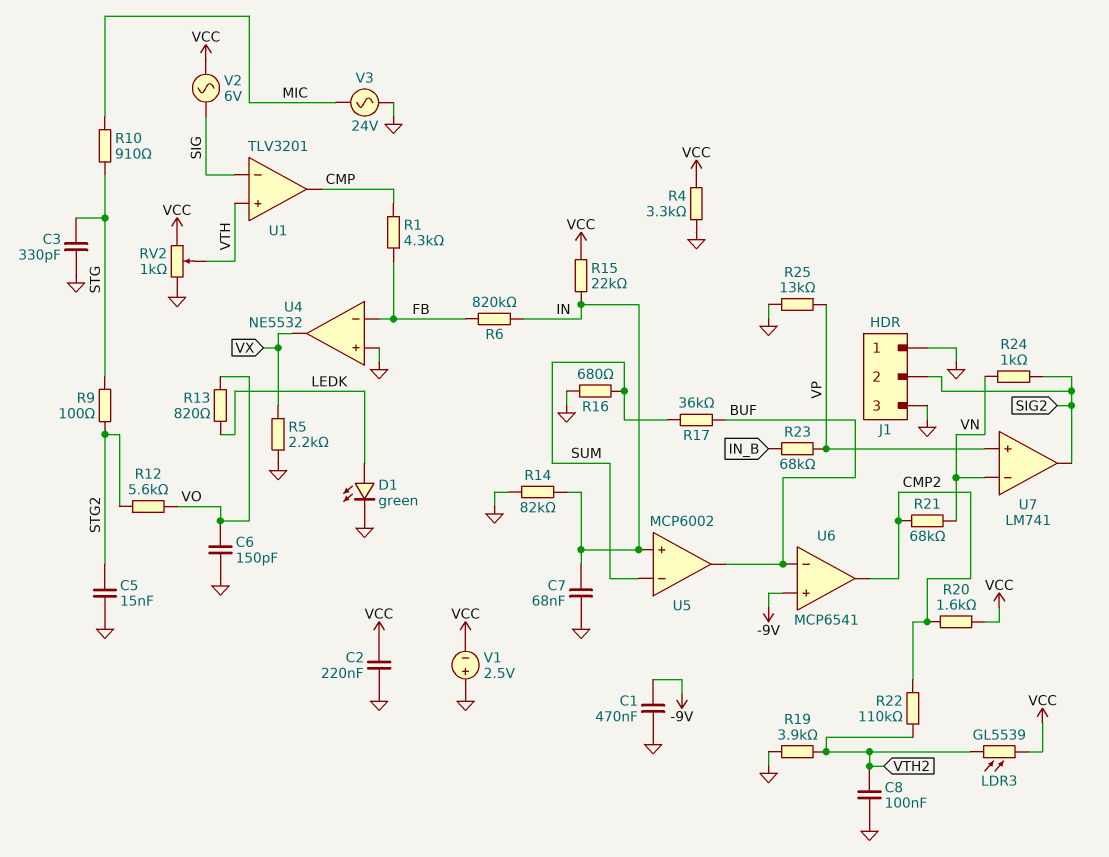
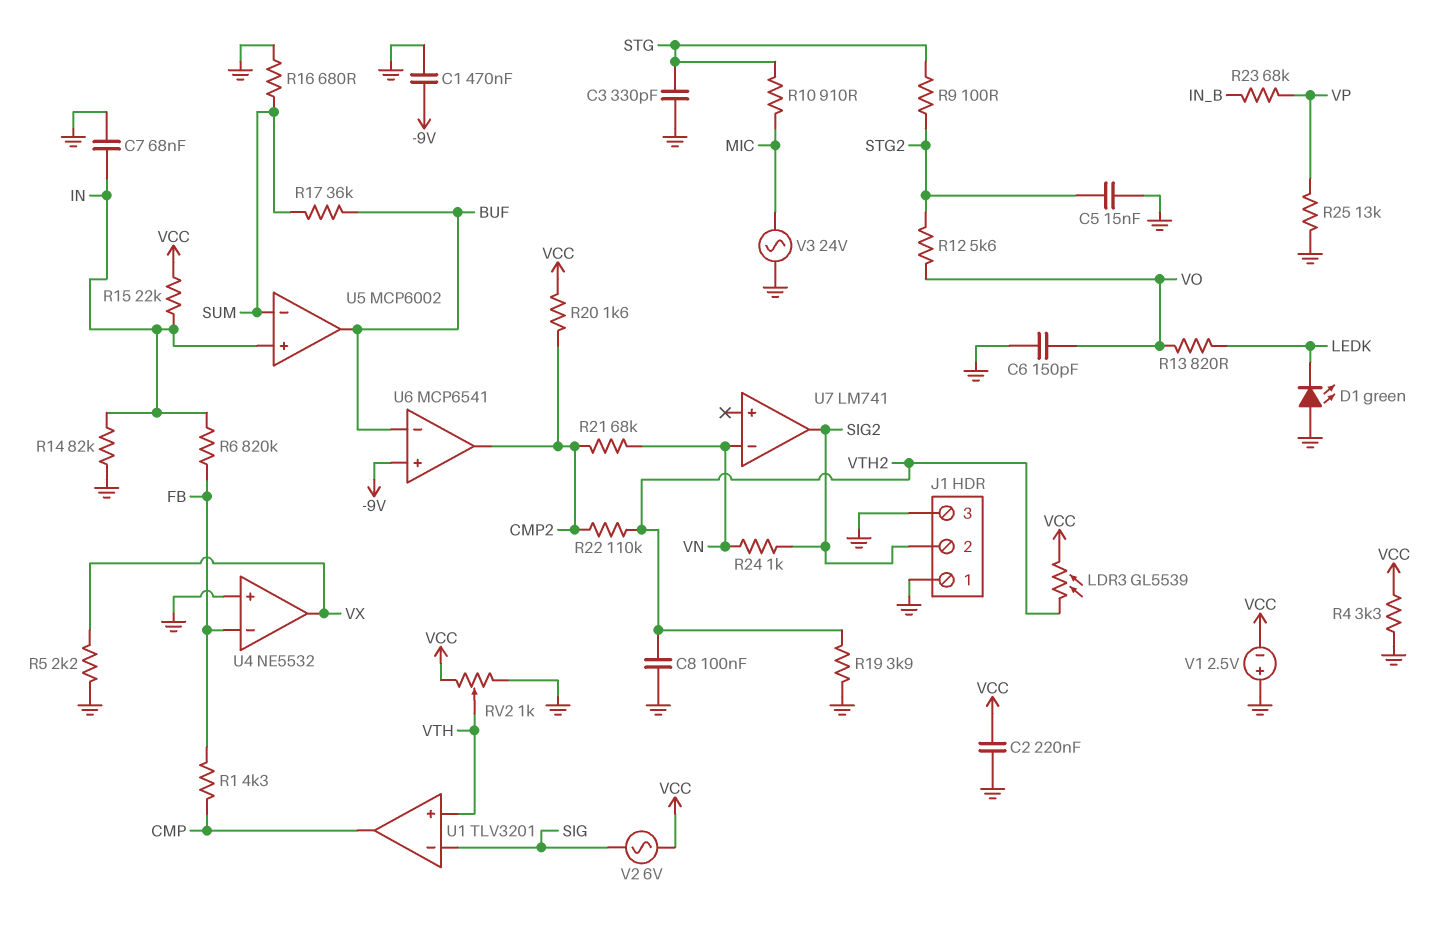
D1: LED green (A LEDK, K GND) -> LED green (A GND, K LEDK)
U7 pin in+: VP -> none

